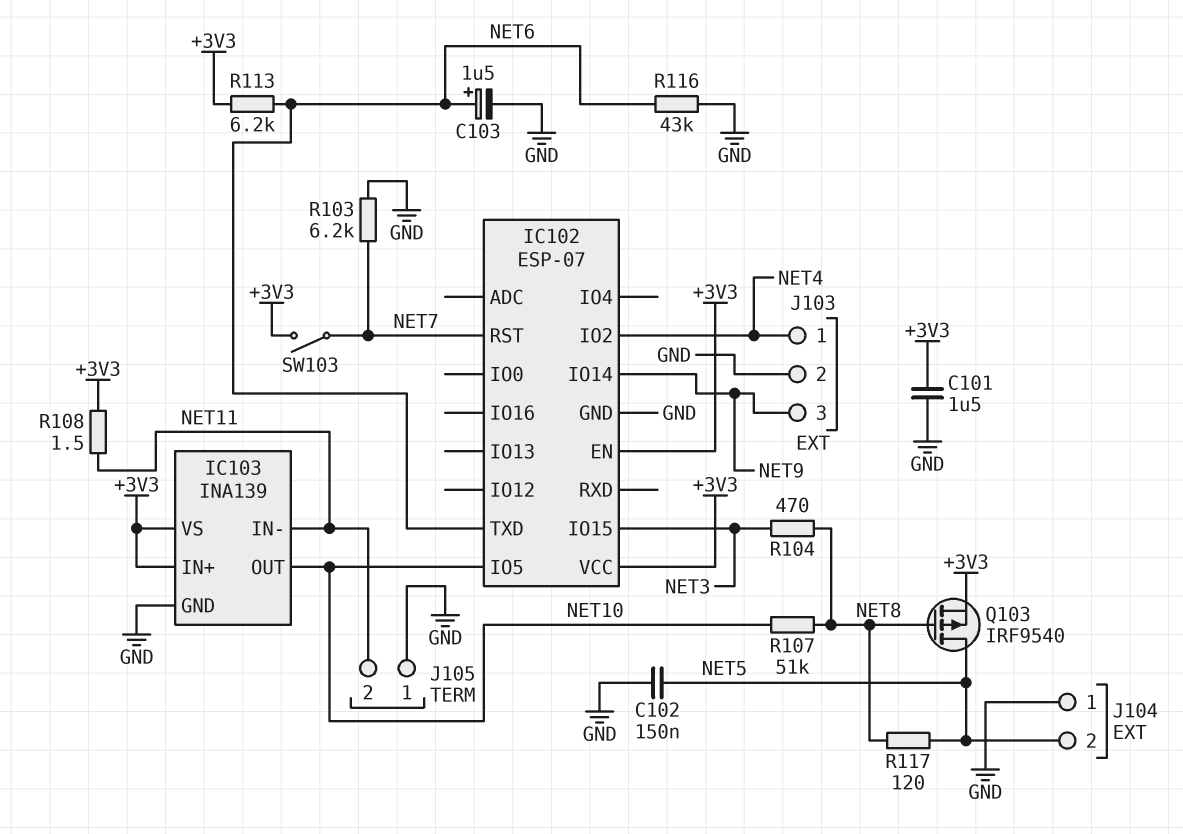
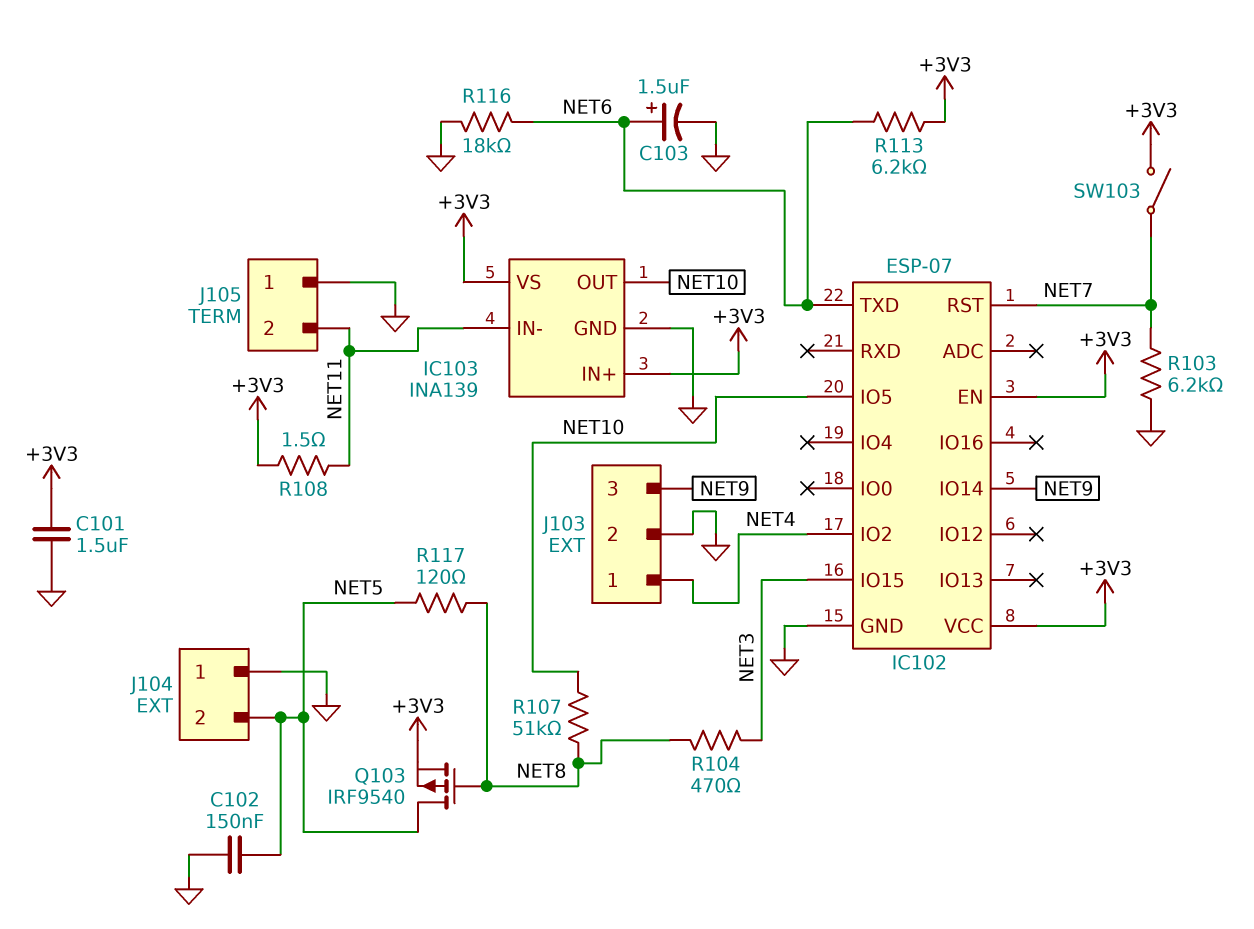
R116: 43k (GND, NET6) -> 18k (GND, NET6)

